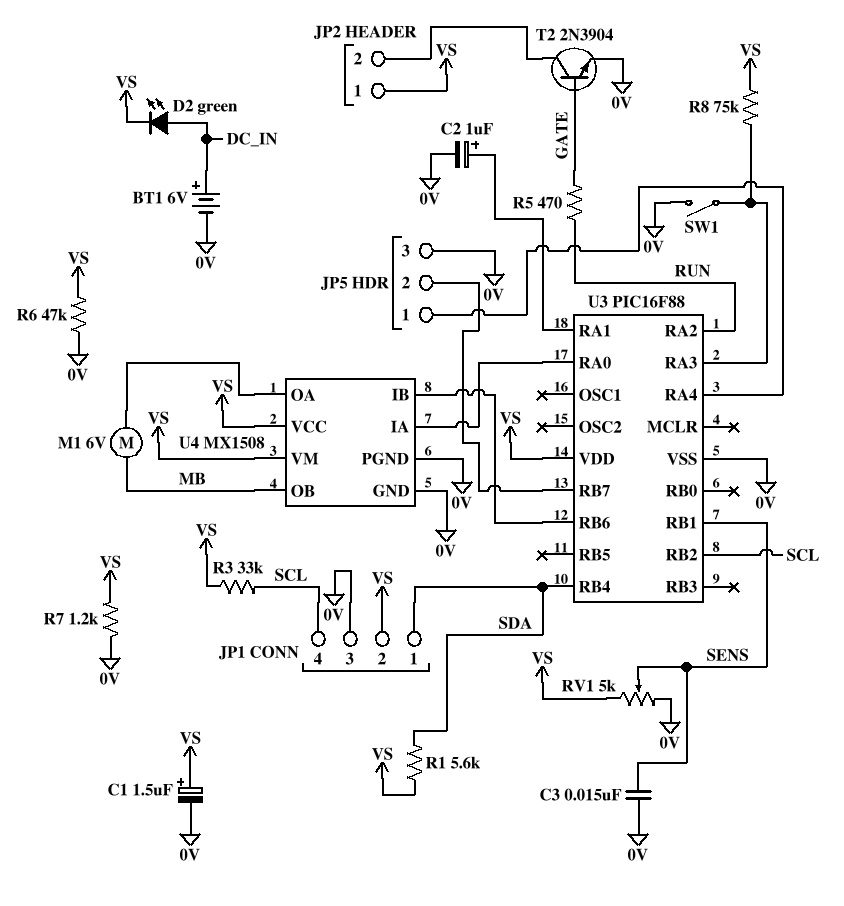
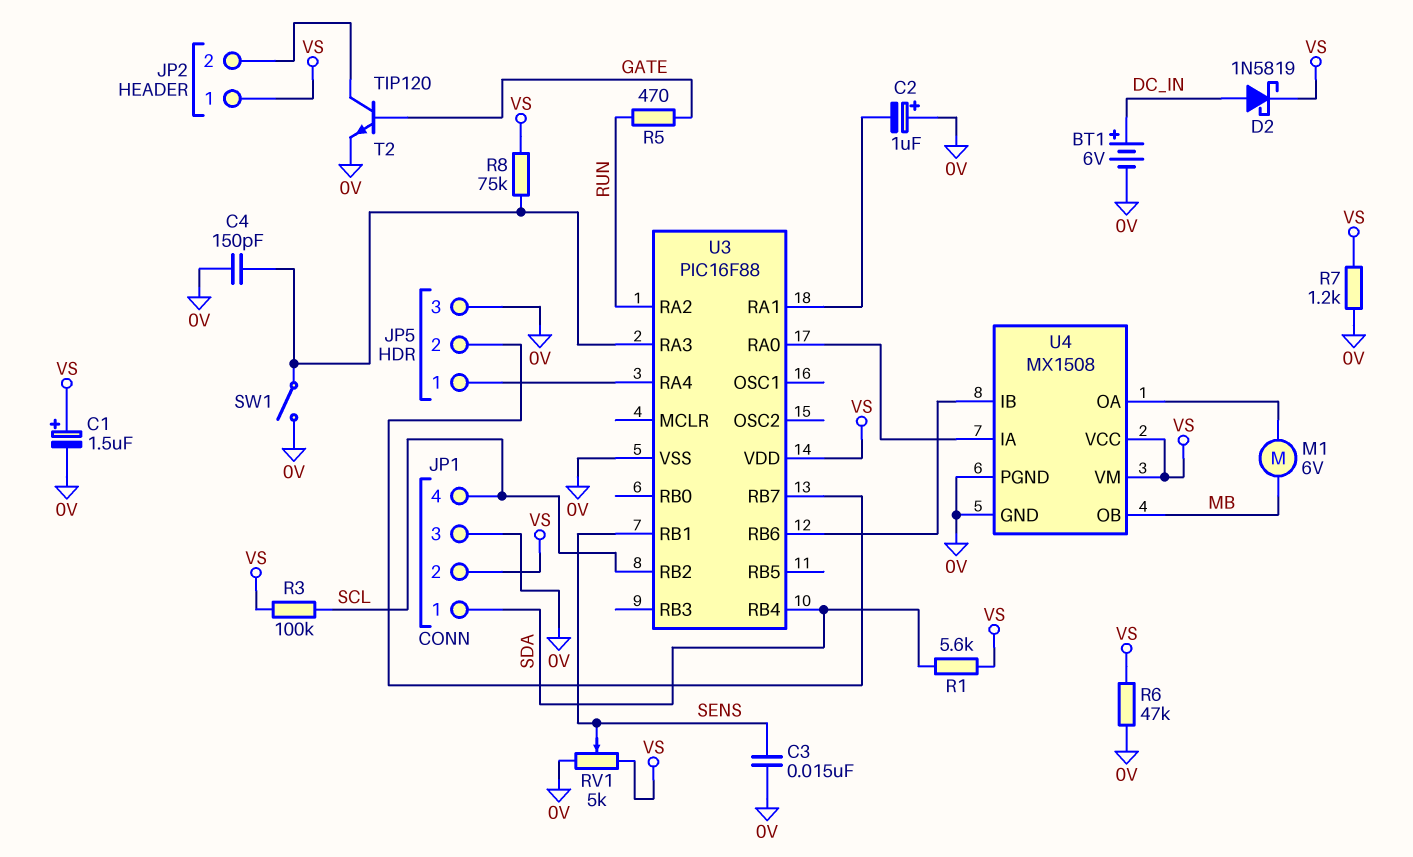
C2: 1uF (plus U3/RA1, minus 0V) -> 1uF (plus 0V, minus U3/RA1)
C4: none -> 150pF (0V, U3/RA3)
D2: LED green (A DC_IN, K VS) -> schottky 1N5819 (A DC_IN, K VS)
R3: 33k (SCL, VS) -> 100k (SCL, VS)
T2: NPN 2N3904 (B GATE, C JP2/2, E 0V) -> NPN TIP120 (B GATE, C JP2/2, E 0V)

